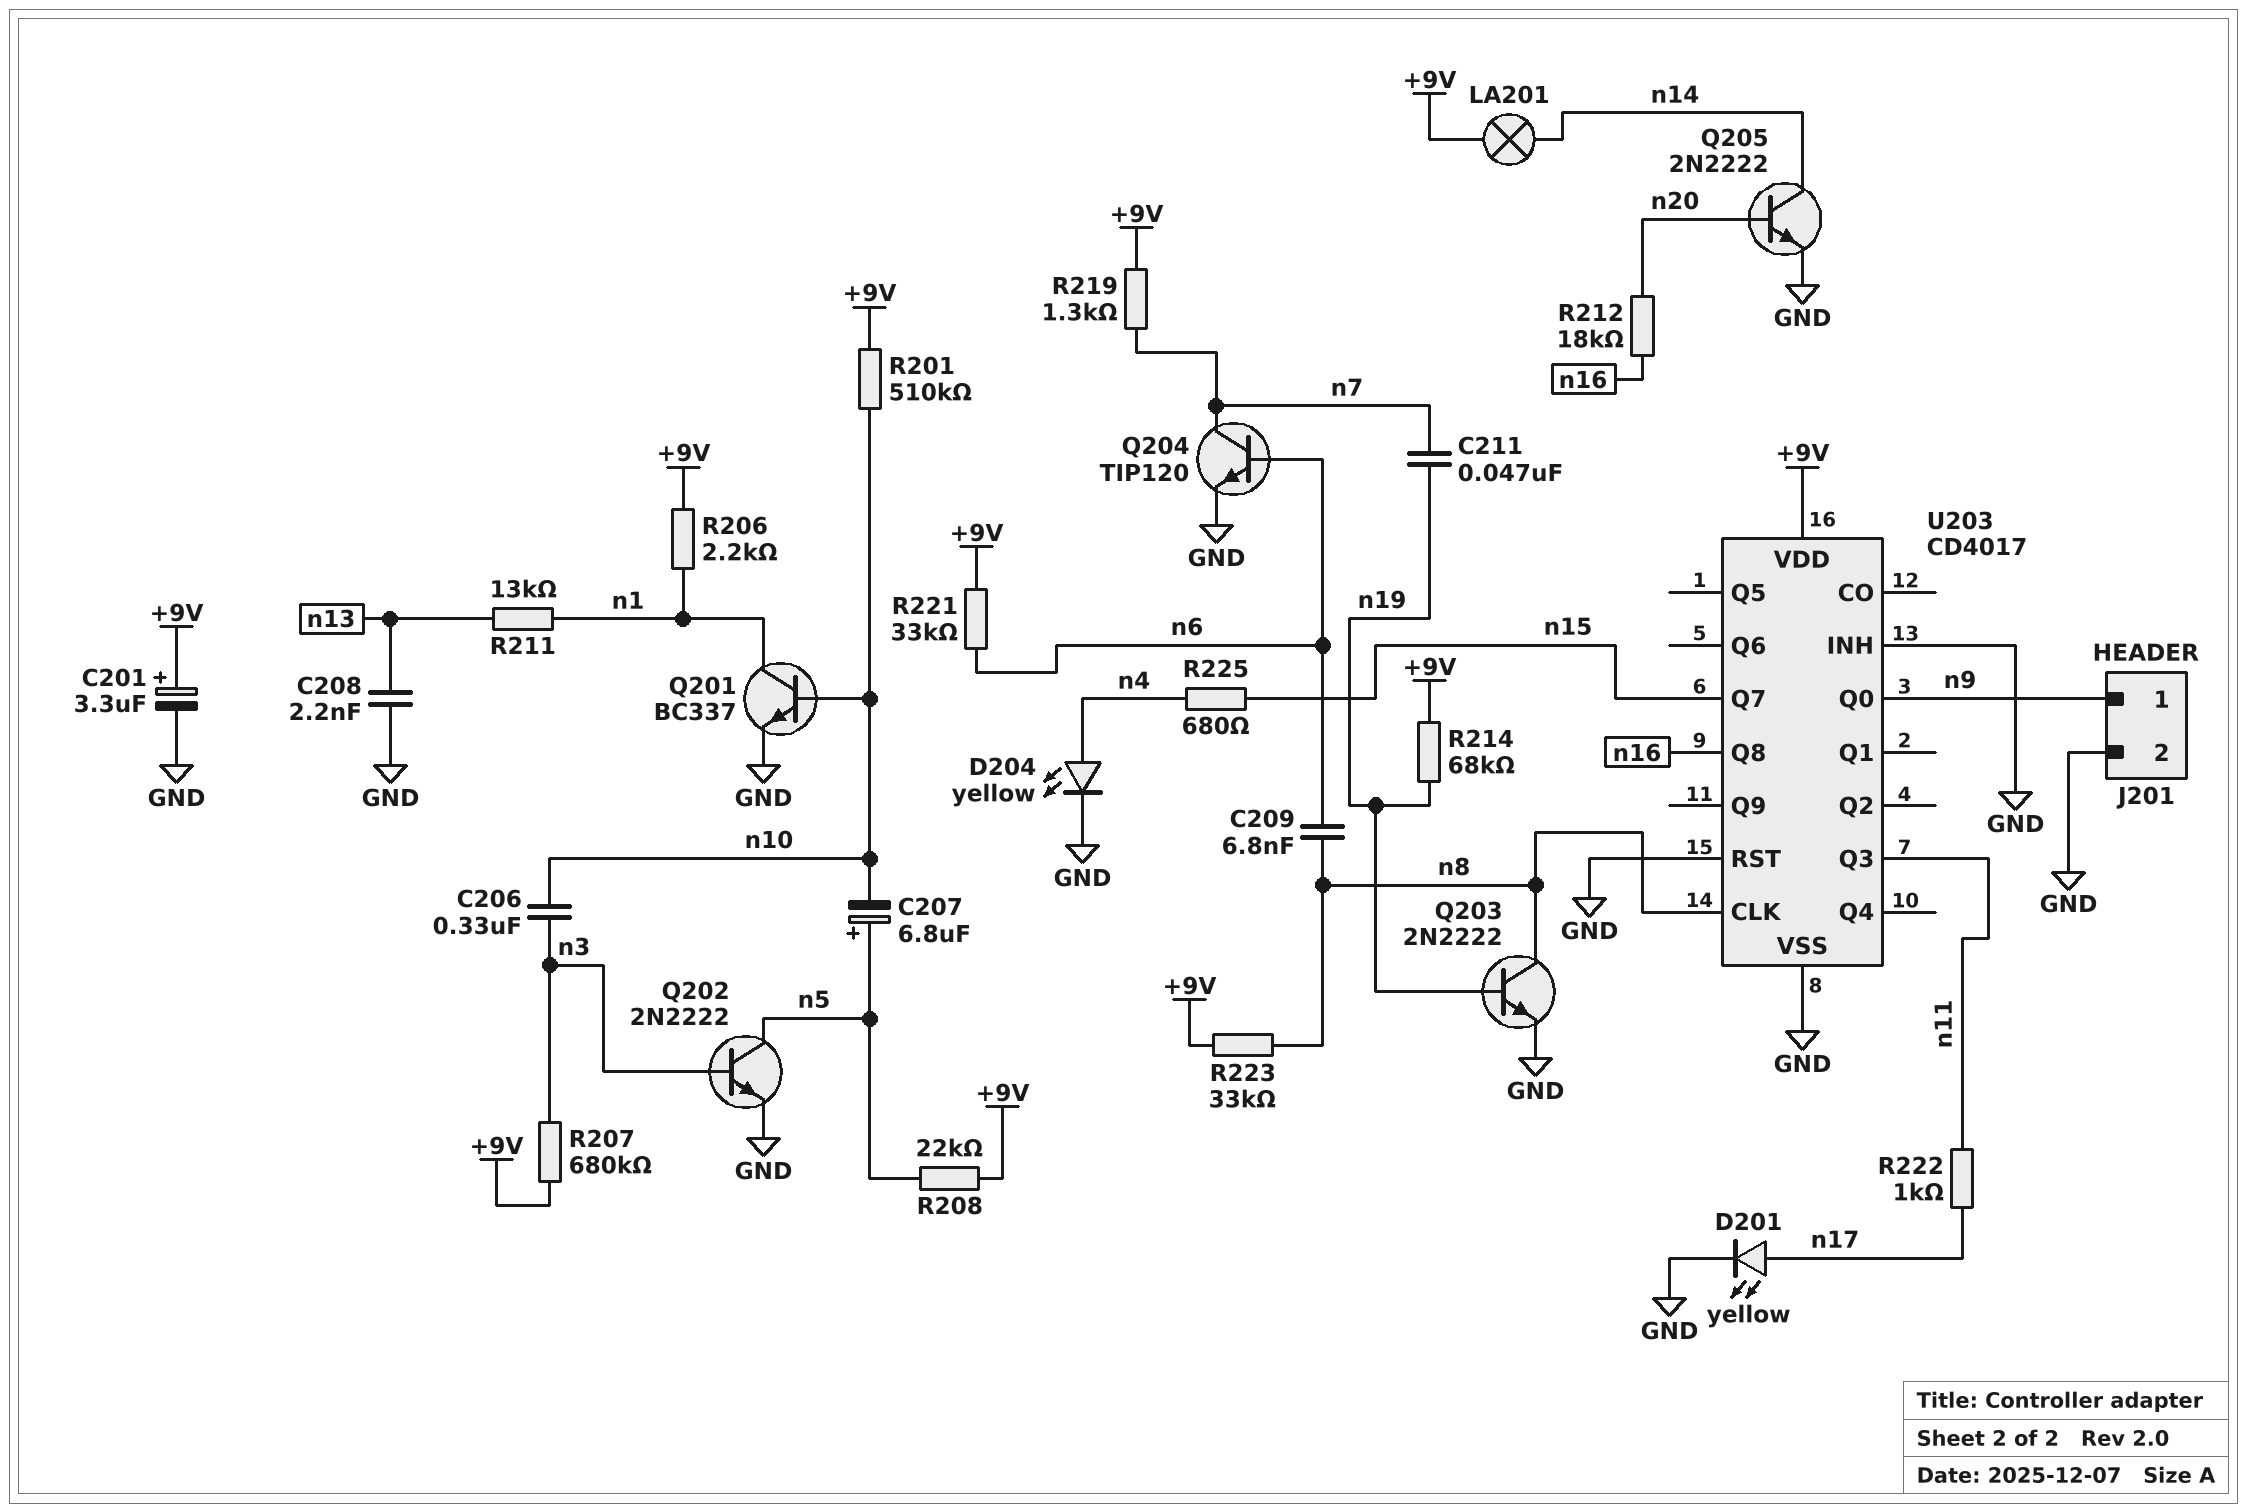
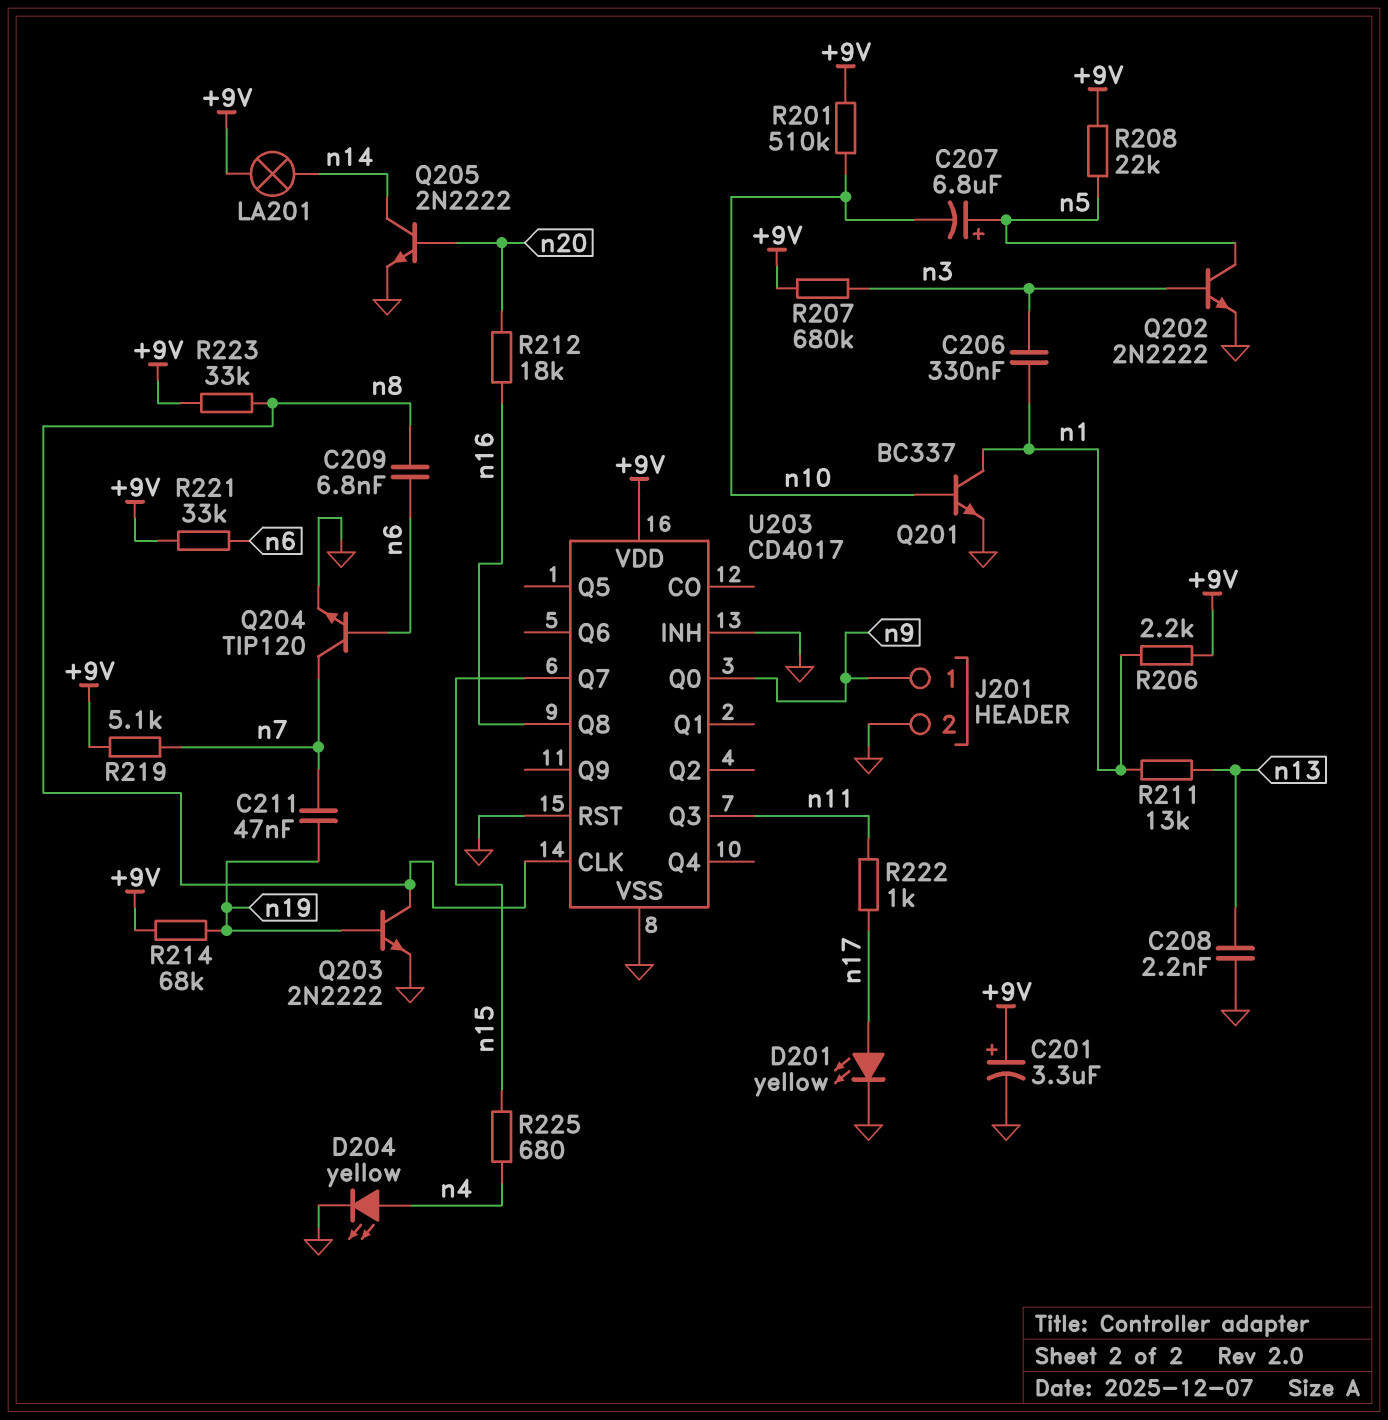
C206: 330nF (n3, n10) -> 330nF (n1, n3)
R219: 1.3k (+9V, n7) -> 5.1k (+9V, n7)

